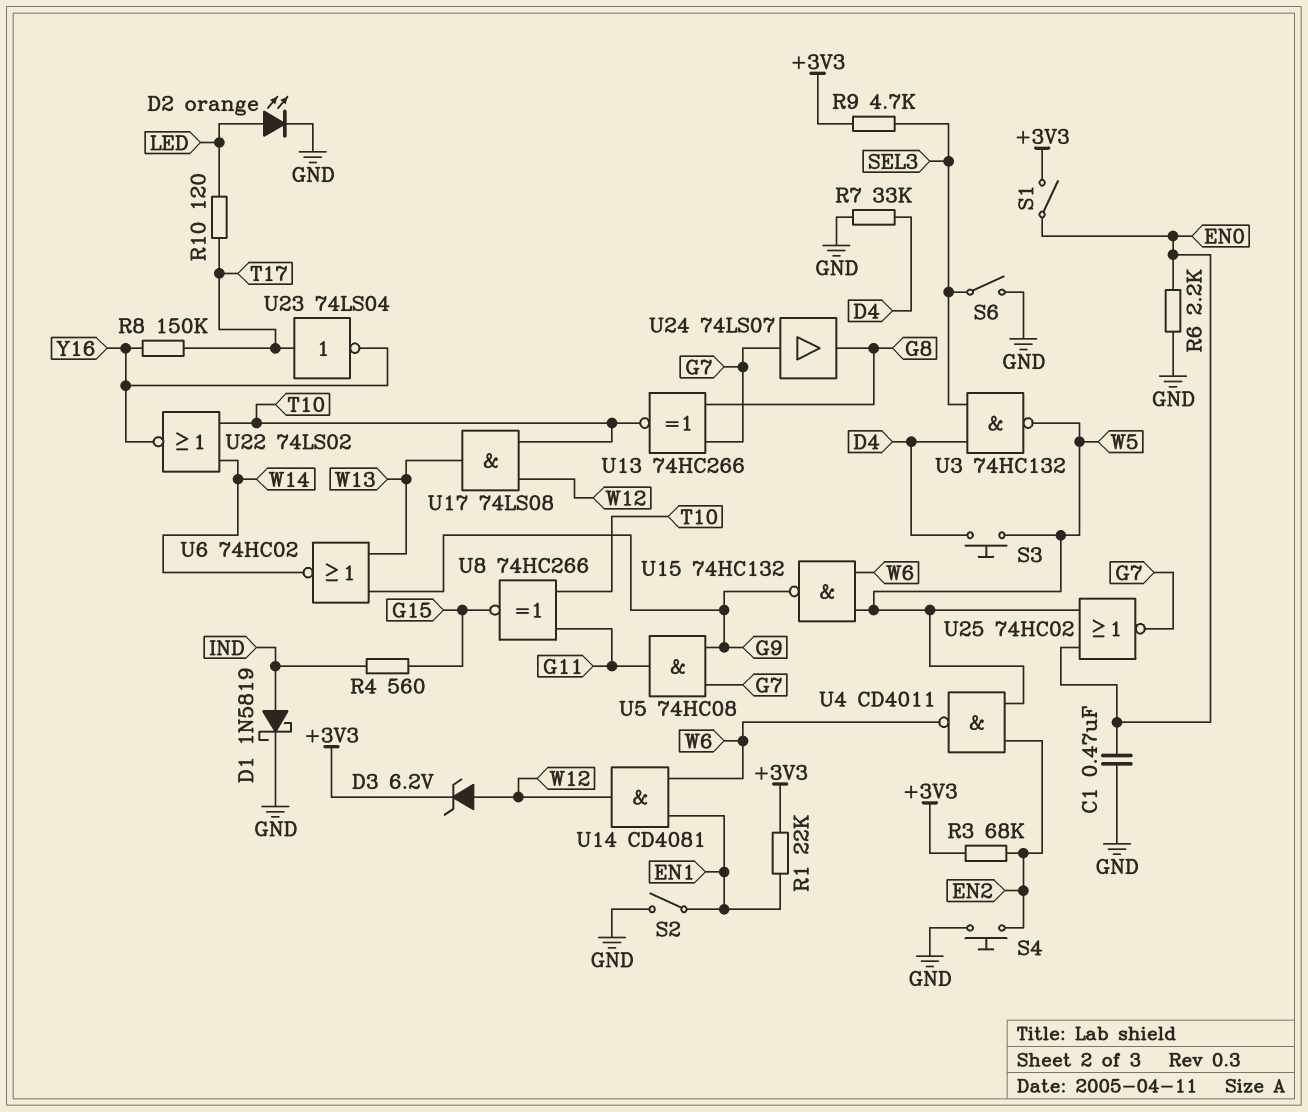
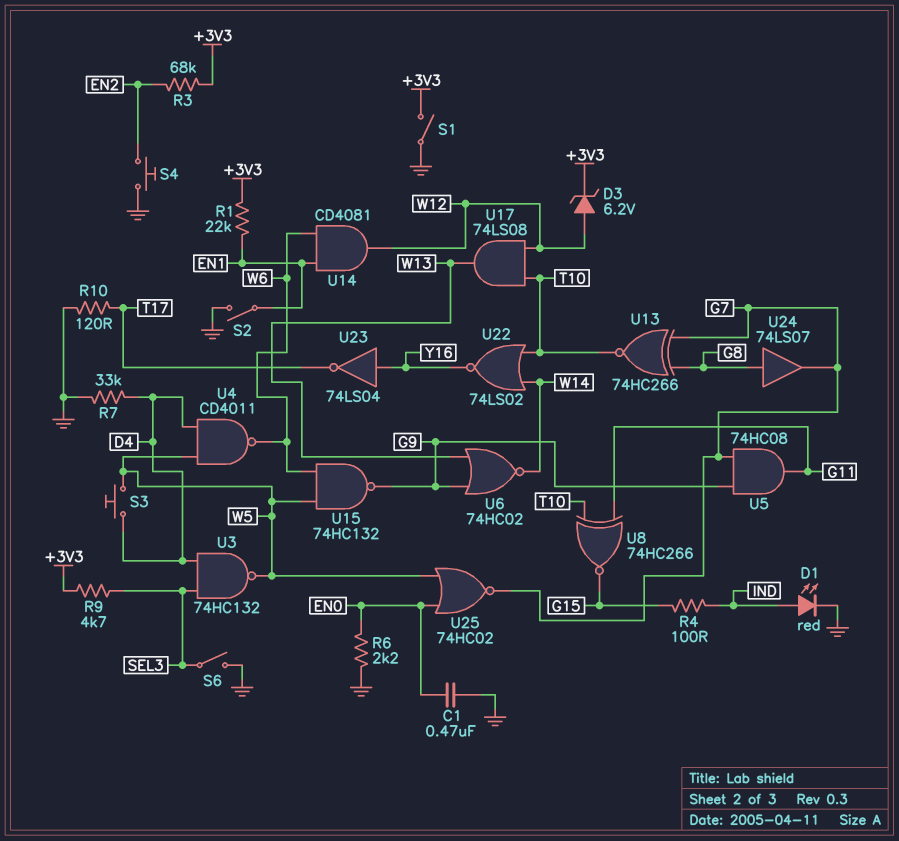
D1: schottky 1N5819 (A IND, K GND) -> LED red (A IND, K GND)
D2: LED orange (A LED, K GND) -> none
R4: 560 (G15, IND) -> 100 (G15, IND)
R8: 150k (T17, Y16) -> none
R10: 120 (LED, T17) -> 120 (GND, T17)
S1: switch (+3V3, EN0) -> switch (+3V3, GND)
U4: NAND CD4011 (in EN2, in W5, out W6) -> NAND CD4011 (in D4, in W5, out W6)
U23: NOT 74LS04 (in T17, out Y16) -> NOT 74LS04 (in Y16, out T17)
U24: buffer 74LS07 (in G7, out G8) -> buffer 74LS07 (in G8, out G7)

